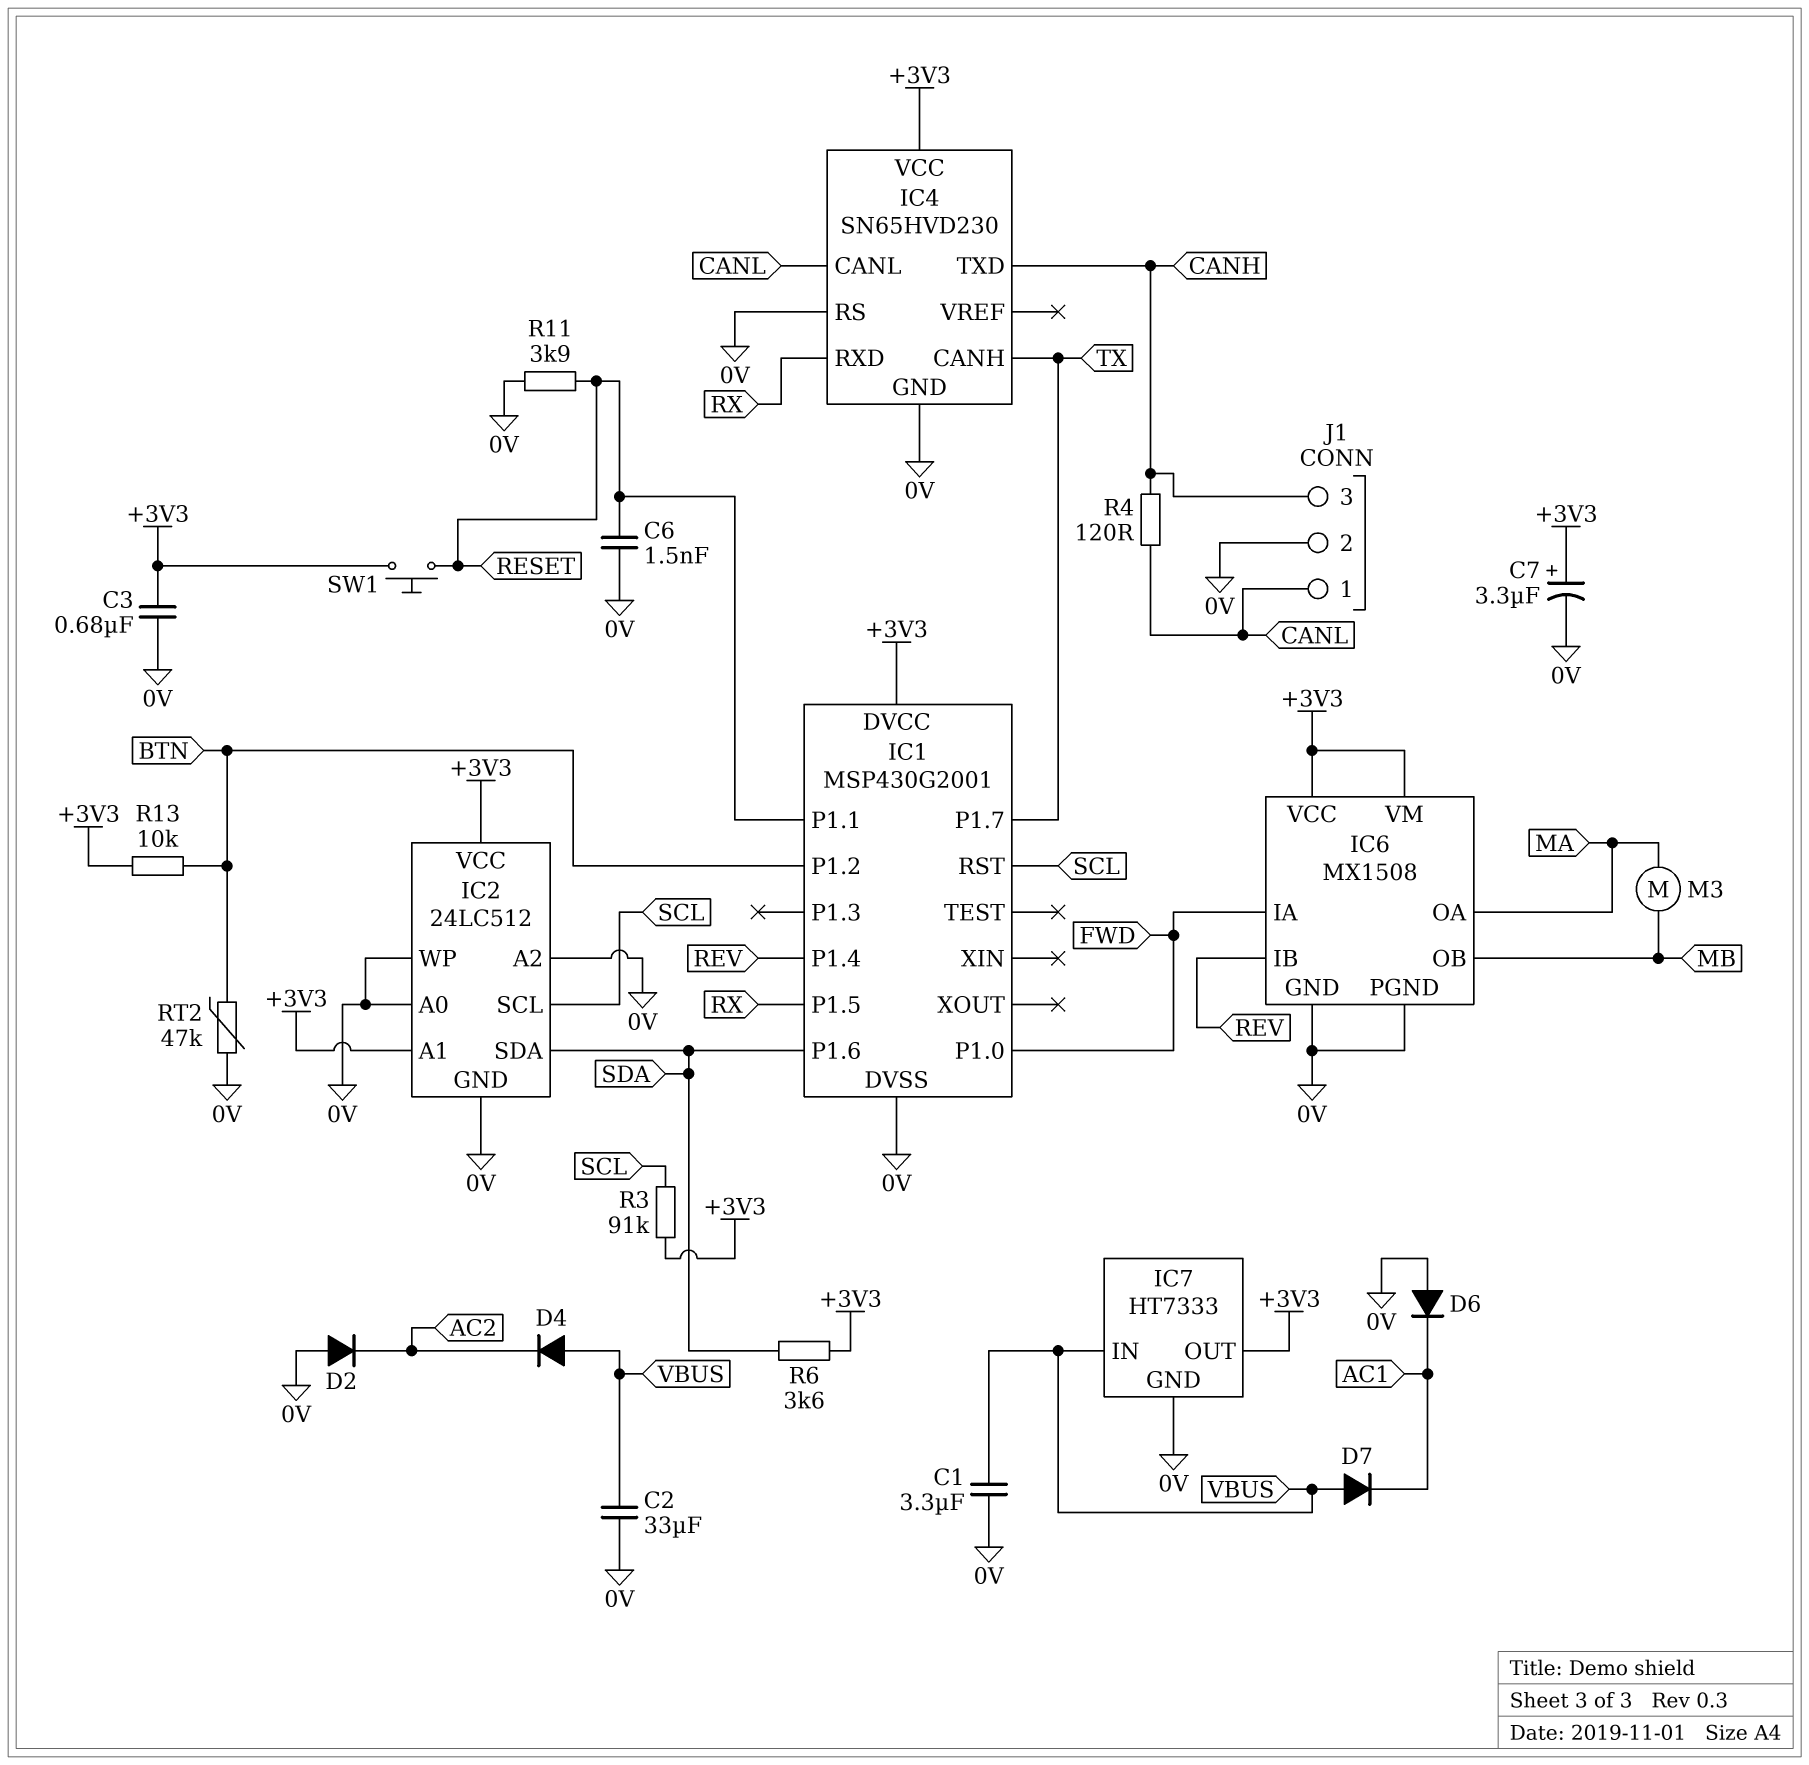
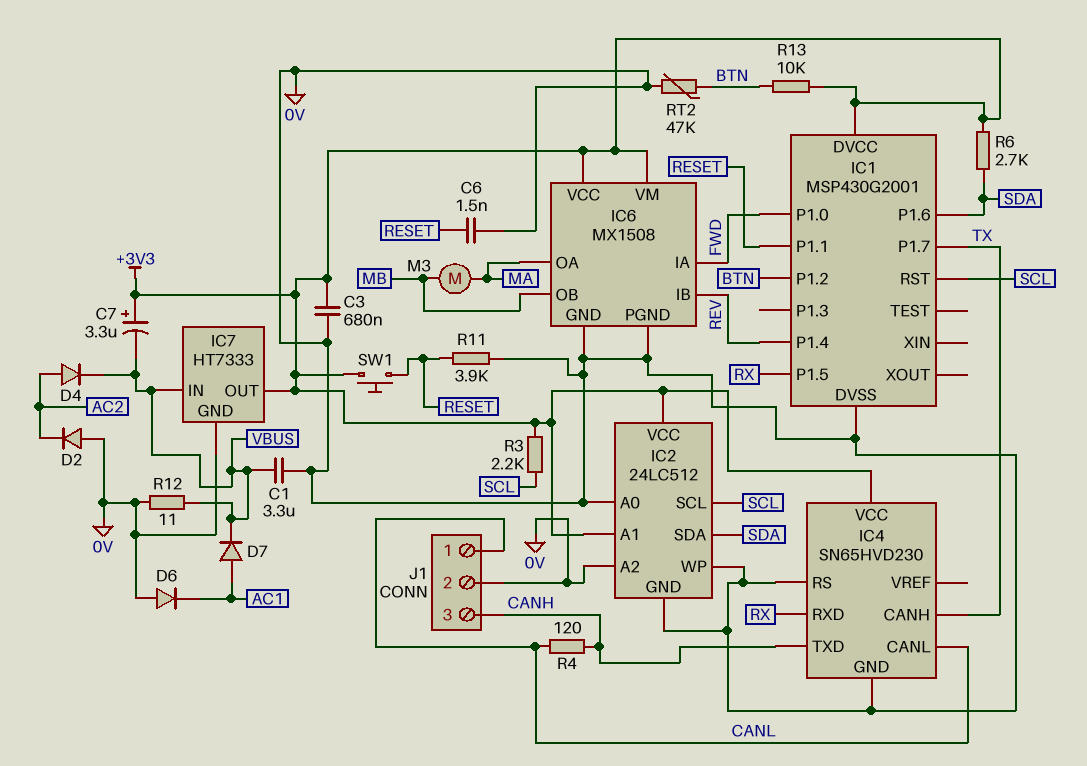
C2: 33uF (0V, VBUS) -> none
C7: 3.3uF (plus +3V3, minus 0V) -> 3.3uF (plus +3V3, minus VBUS)
D4: diode (A VBUS, K AC2) -> diode (A AC2, K VBUS)
D7: diode (A VBUS, K AC1) -> diode (A AC1, K VBUS)
R3: 91k (+3V3, SCL) -> 2.2k (+3V3, SCL)
R6: 3.6k (+3V3, SDA) -> 2.7k (+3V3, SDA)
R12: none -> 11 (0V, VBUS)

